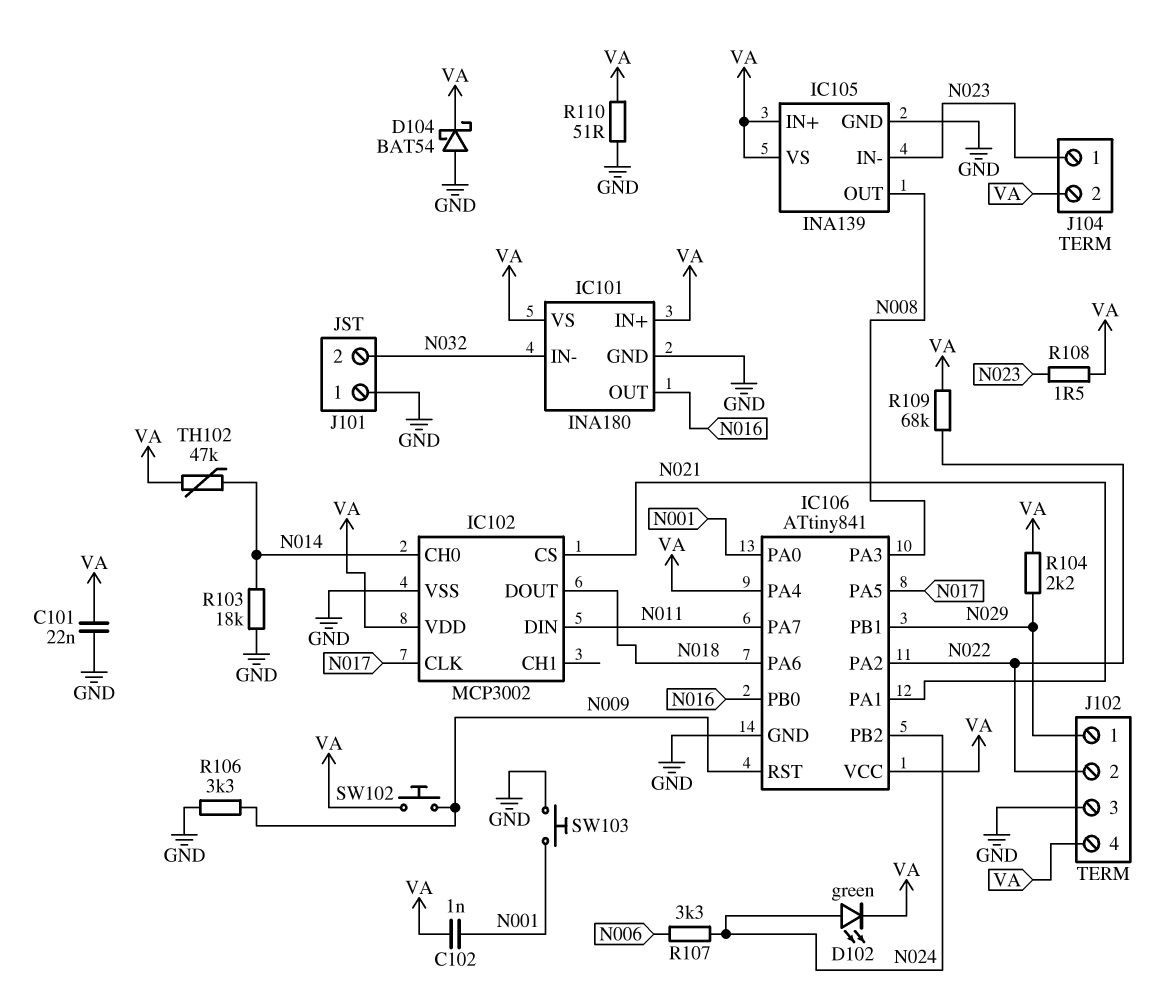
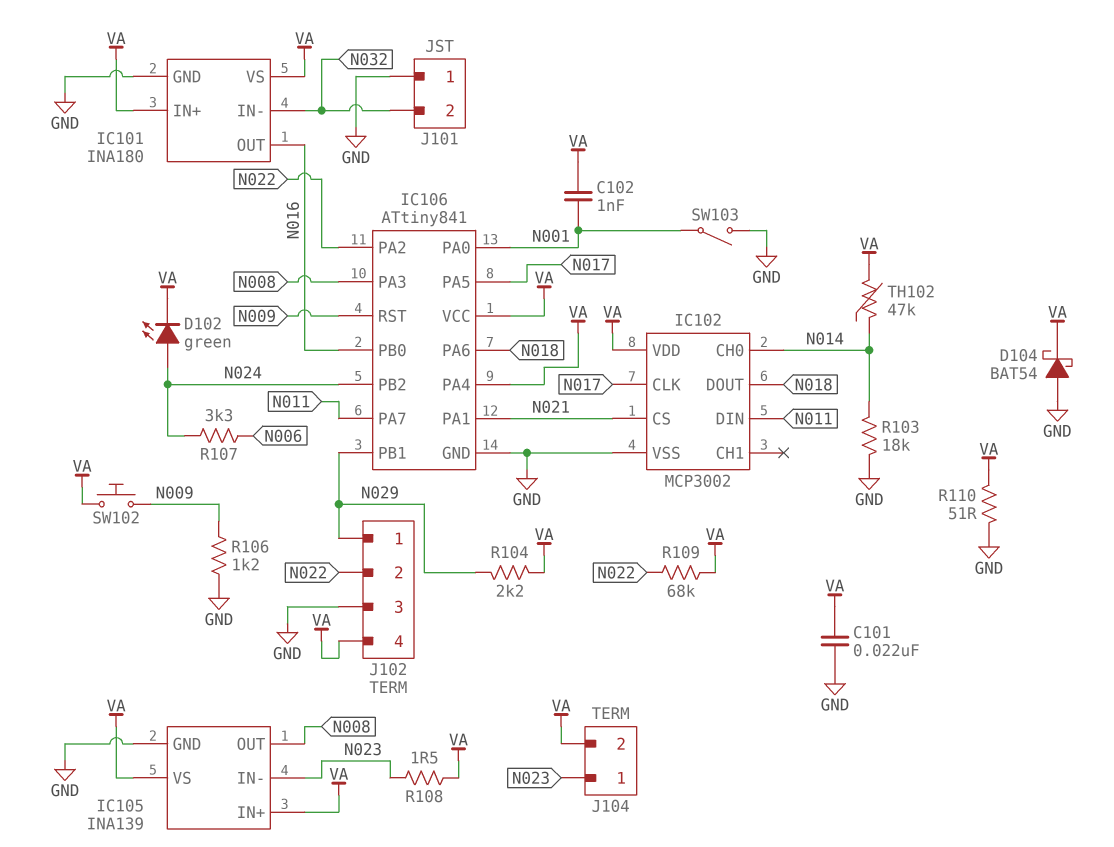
R106: 3.3k (GND, N009) -> 1.2k (GND, N009)
SW103: button (GND, N001) -> switch (GND, N001)

